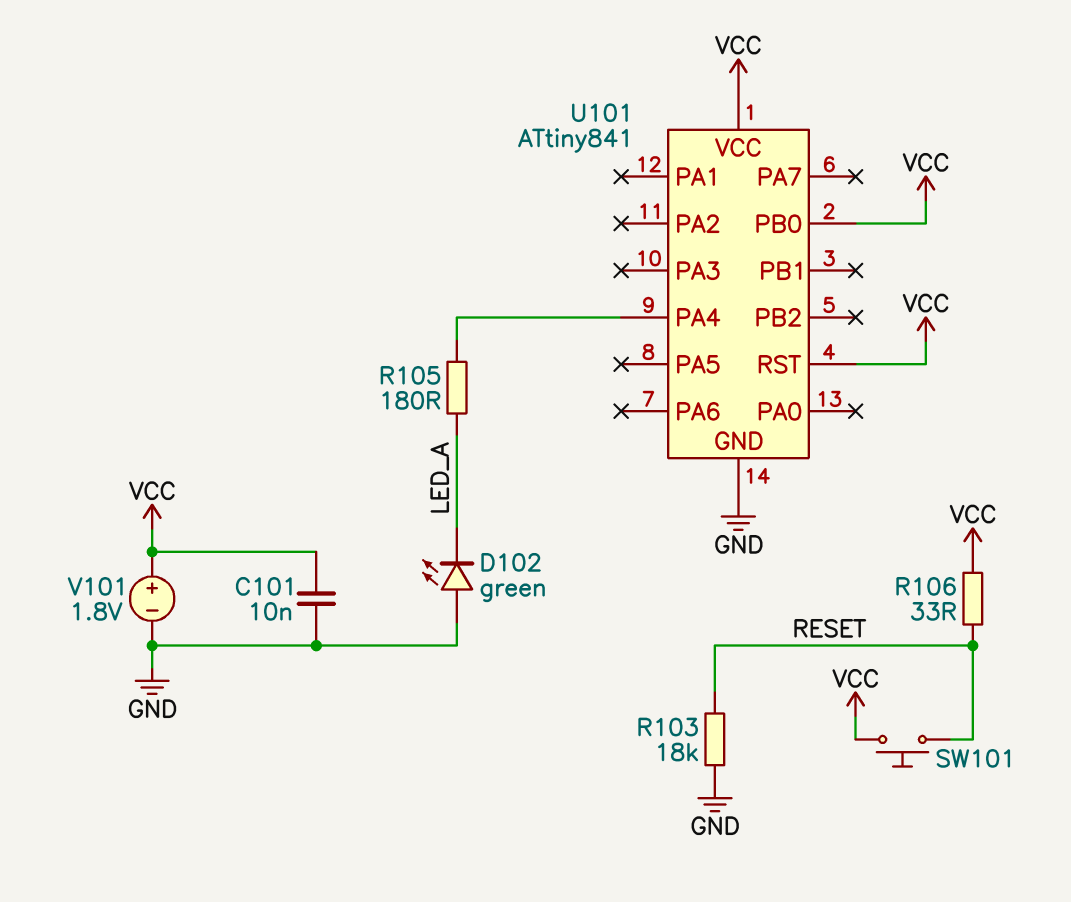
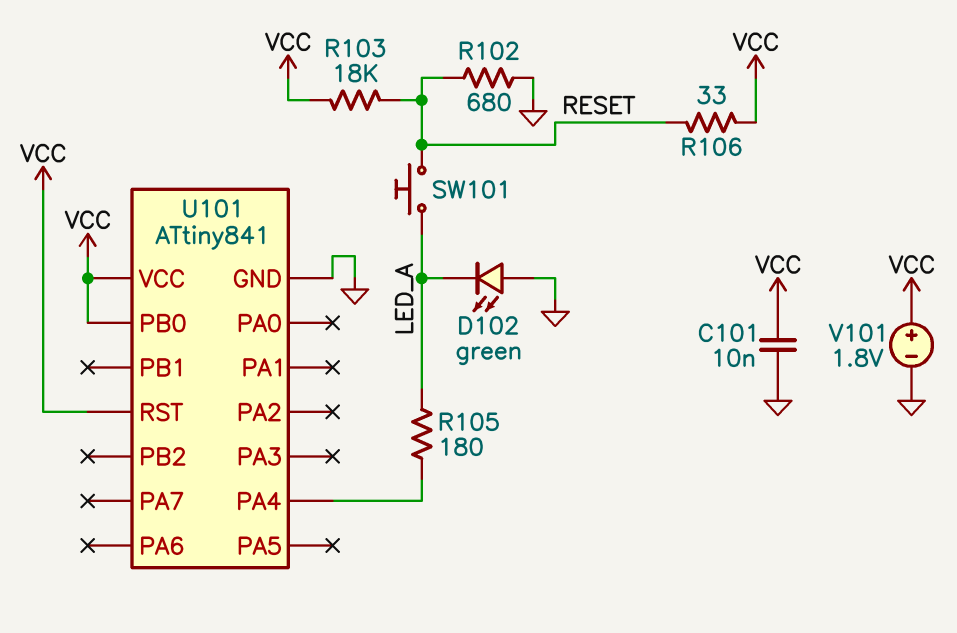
R102: none -> 680 (GND, RESET)
R103: 18k (GND, RESET) -> 18k (RESET, VCC)
SW101: button (RESET, VCC) -> button (LED_A, RESET)

